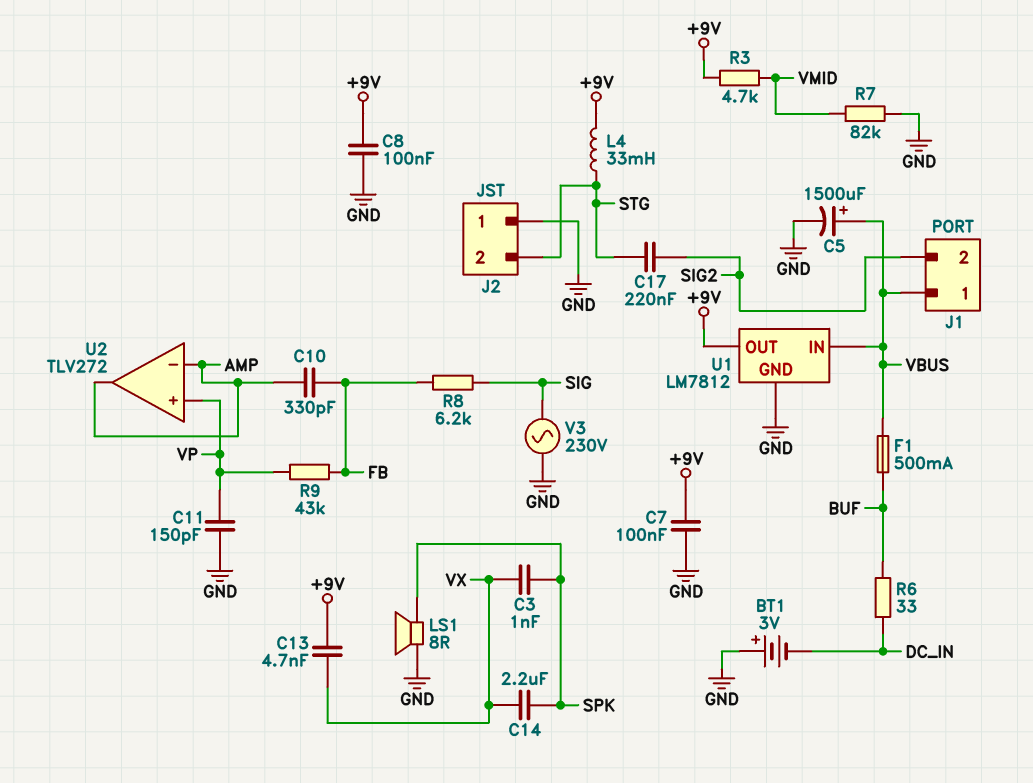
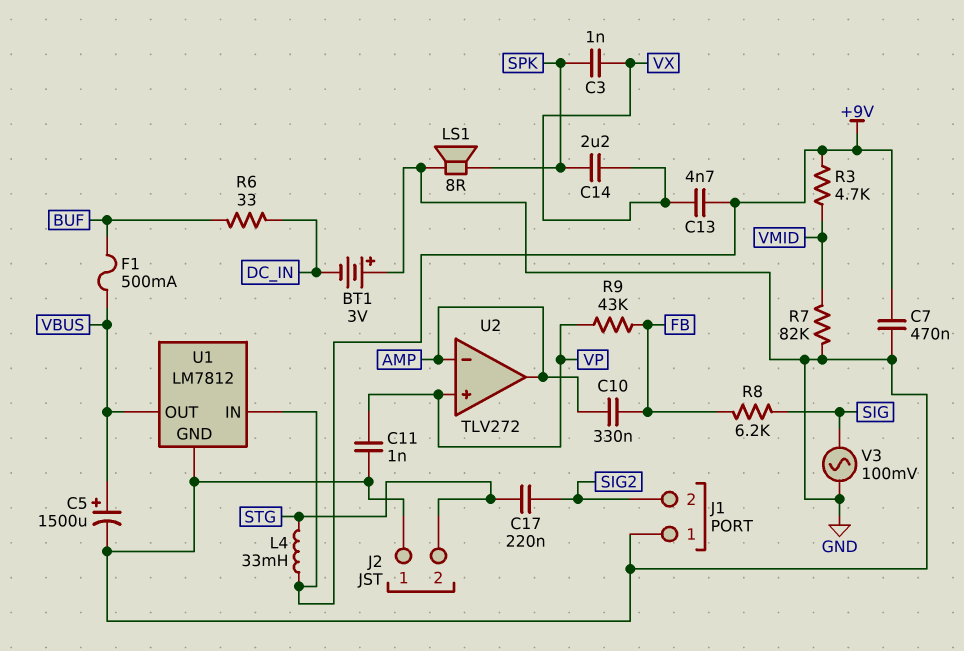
C7: 100nF (+9V, GND) -> 470nF (+9V, GND)
C8: 100nF (+9V, GND) -> none
C10: 330pF (AMP, FB) -> 330nF (AMP, FB)
C11: 150pF (GND, VP) -> 1nF (GND, VP)
J1 pin 1: VBUS -> GND
U1 pin IN: VBUS -> +9V
U1 pin OUT: +9V -> VBUS
V3: AC 230V (GND, SIG) -> AC 100mV (GND, SIG)

